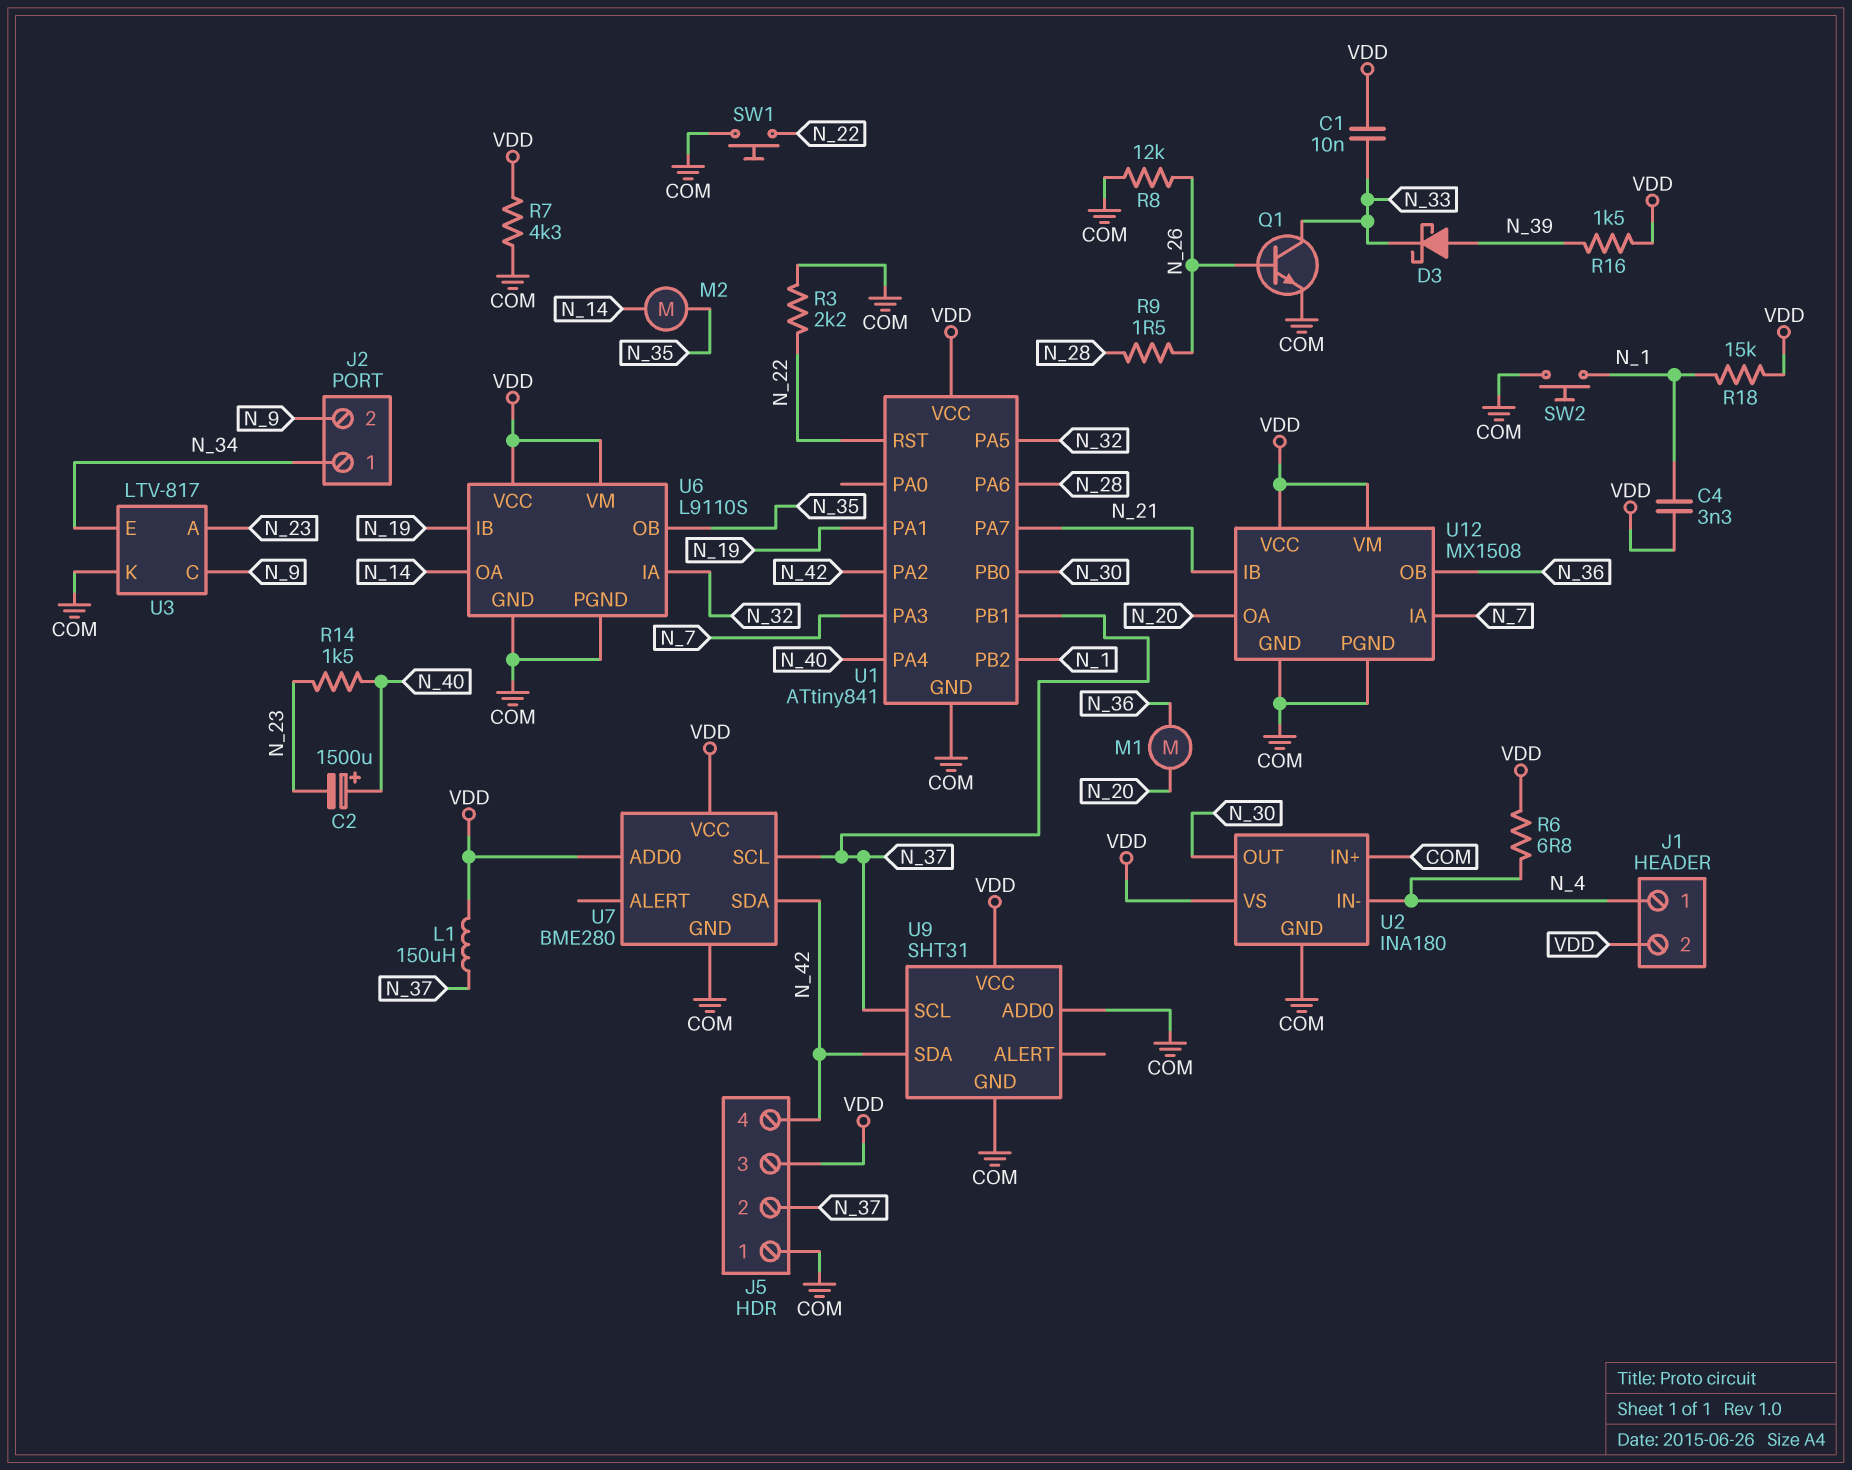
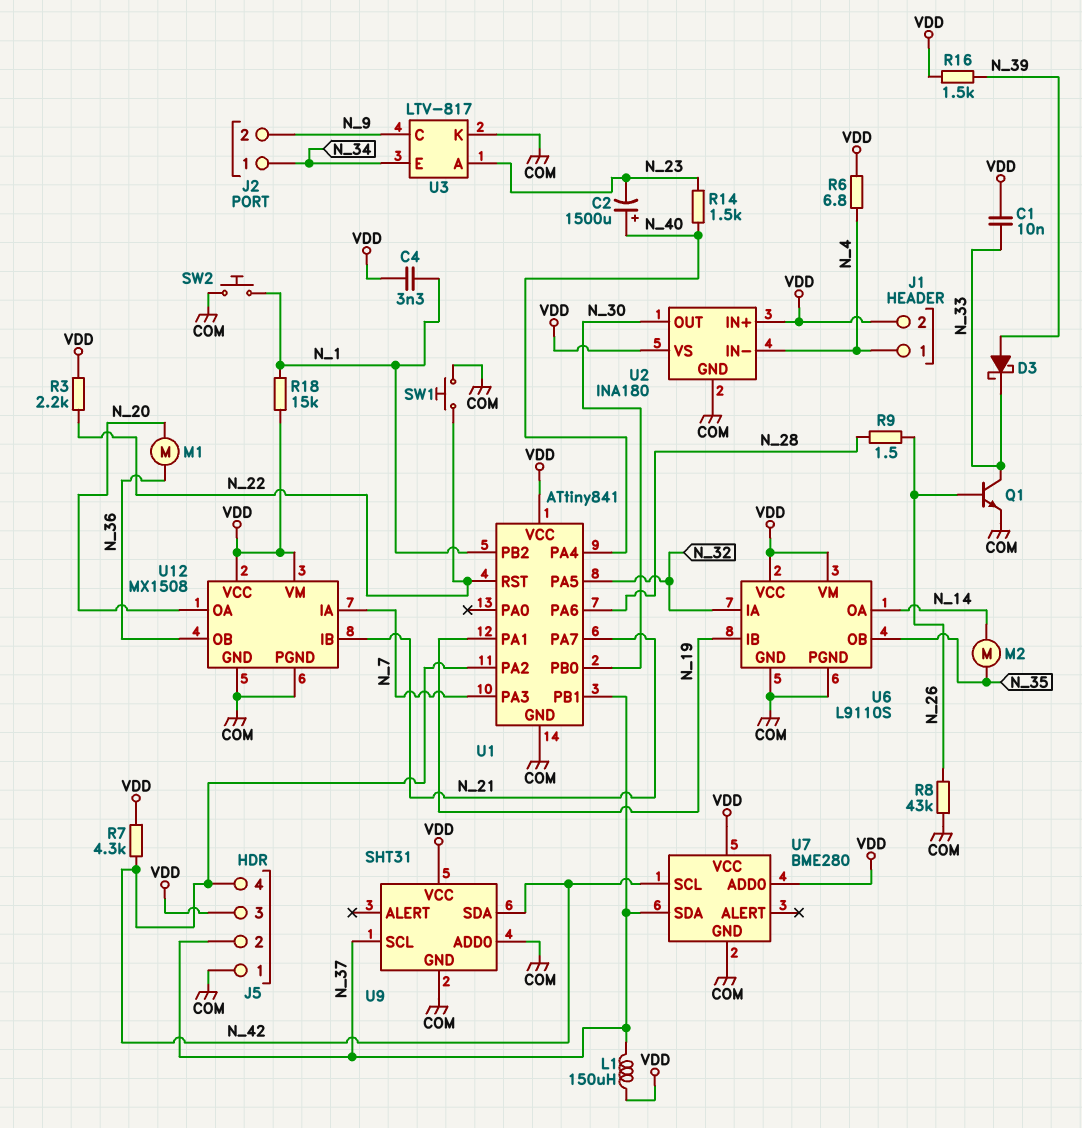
R3: 2.2k (COM, N_22) -> 2.2k (N_22, VDD)
R7: 4.3k (COM, VDD) -> 4.3k (N_42, VDD)
R8: 12k (COM, N_26) -> 43k (COM, N_26)
U2 pin IN+: COM -> VDD
U7 pin SCL: N_37 -> N_42
U7 pin SDA: N_42 -> N_37

